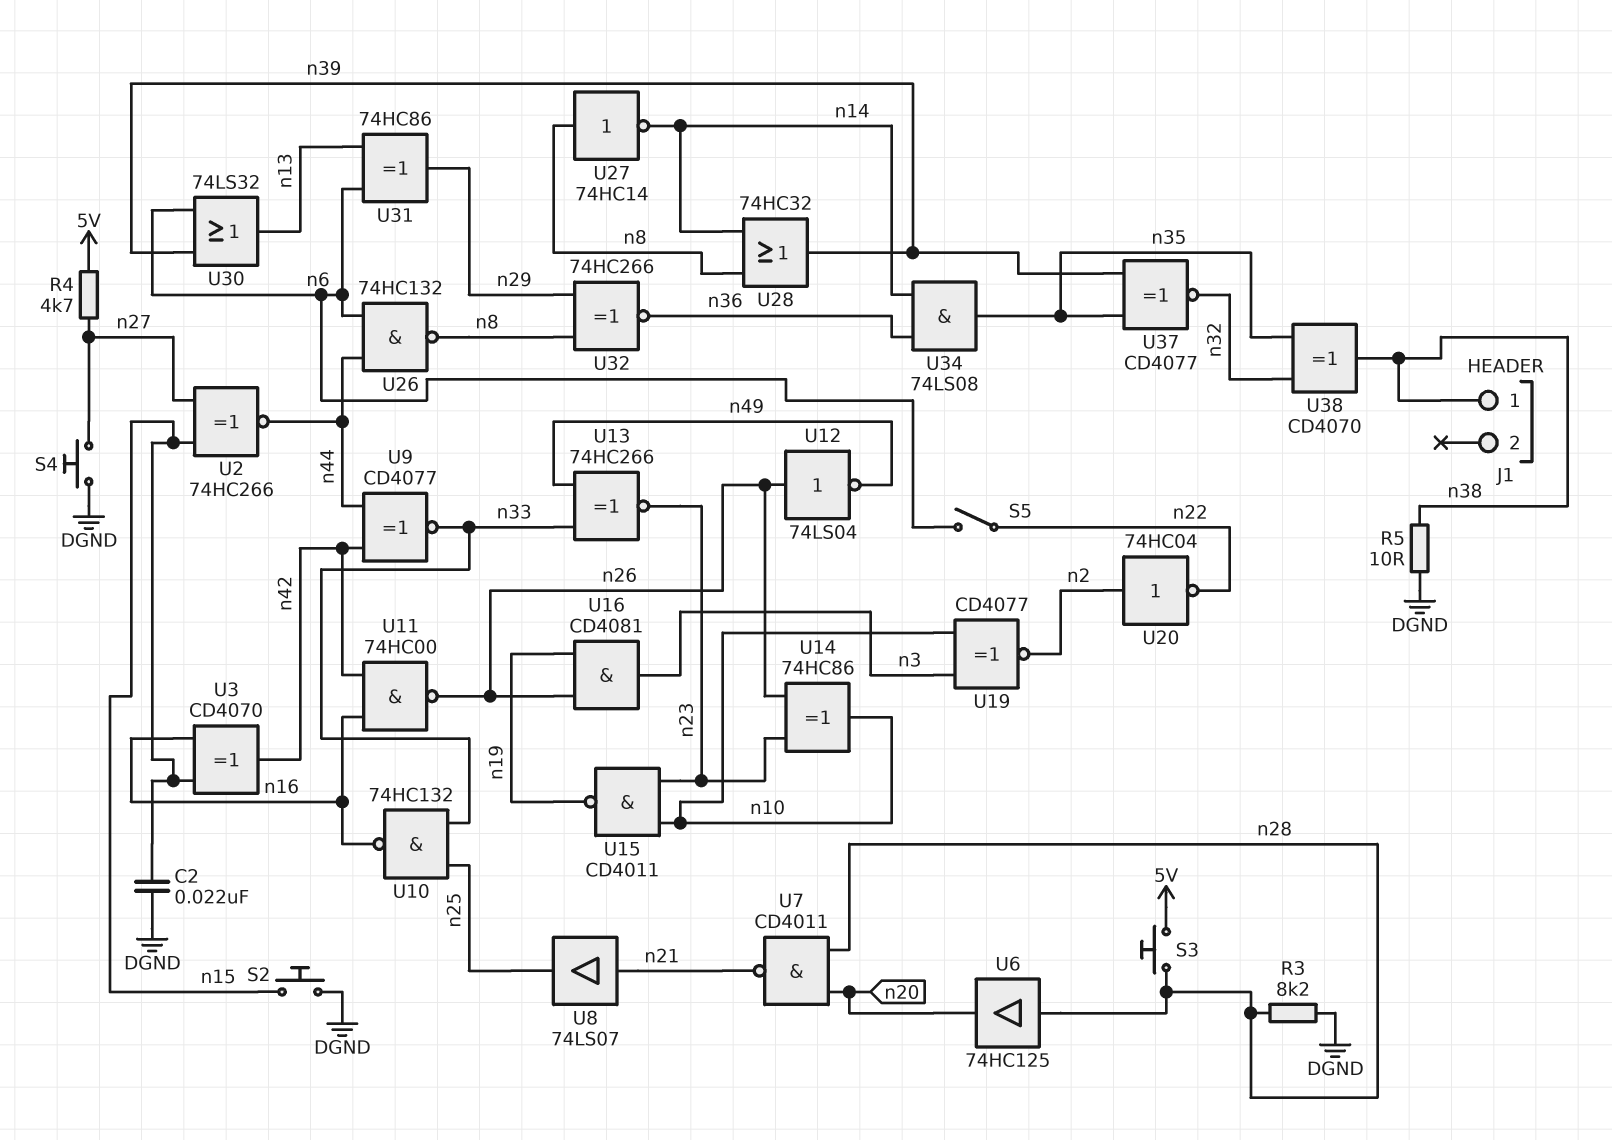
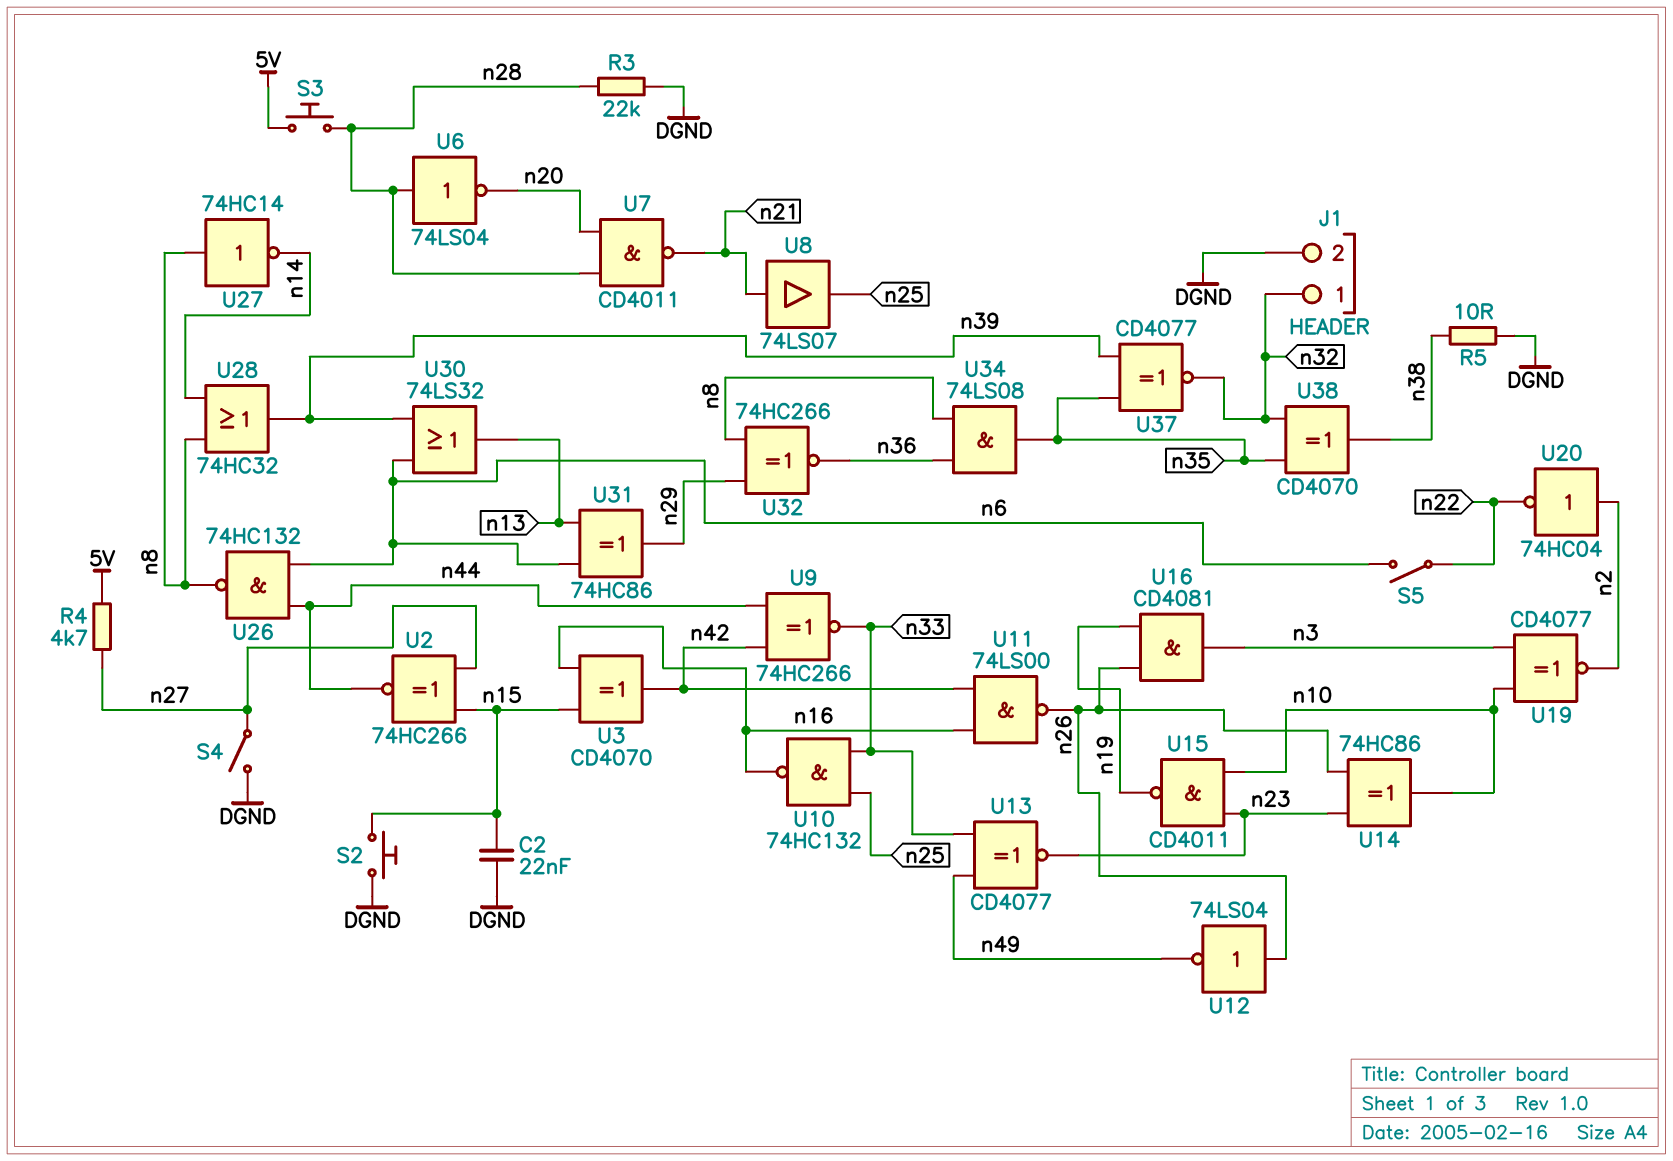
J1 pin 1: n38 -> n32
J1 pin 2: none -> DGND
R3: 8.2k (DGND, n28) -> 22k (DGND, n28)
S4: button (DGND, n27) -> switch (DGND, n27)
U6: buffer 74HC125 (in n28, out n20) -> NOT 74LS04 (in n28, out n20)
U9: XNOR CD4077 (in n42, in n44, out n33) -> XNOR 74HC266 (in n42, in n44, out n33)
U11: NAND 74HC00 (in n16, in n42, out n26) -> NAND 74LS00 (in n16, in n42, out n26)
U13: XNOR 74HC266 (in n33, in n49, out n23) -> XNOR CD4077 (in n33, in n49, out n23)
U34: AND 74LS08 (in n14, in n36, out n35) -> AND 74LS08 (in n8, in n36, out n35)

